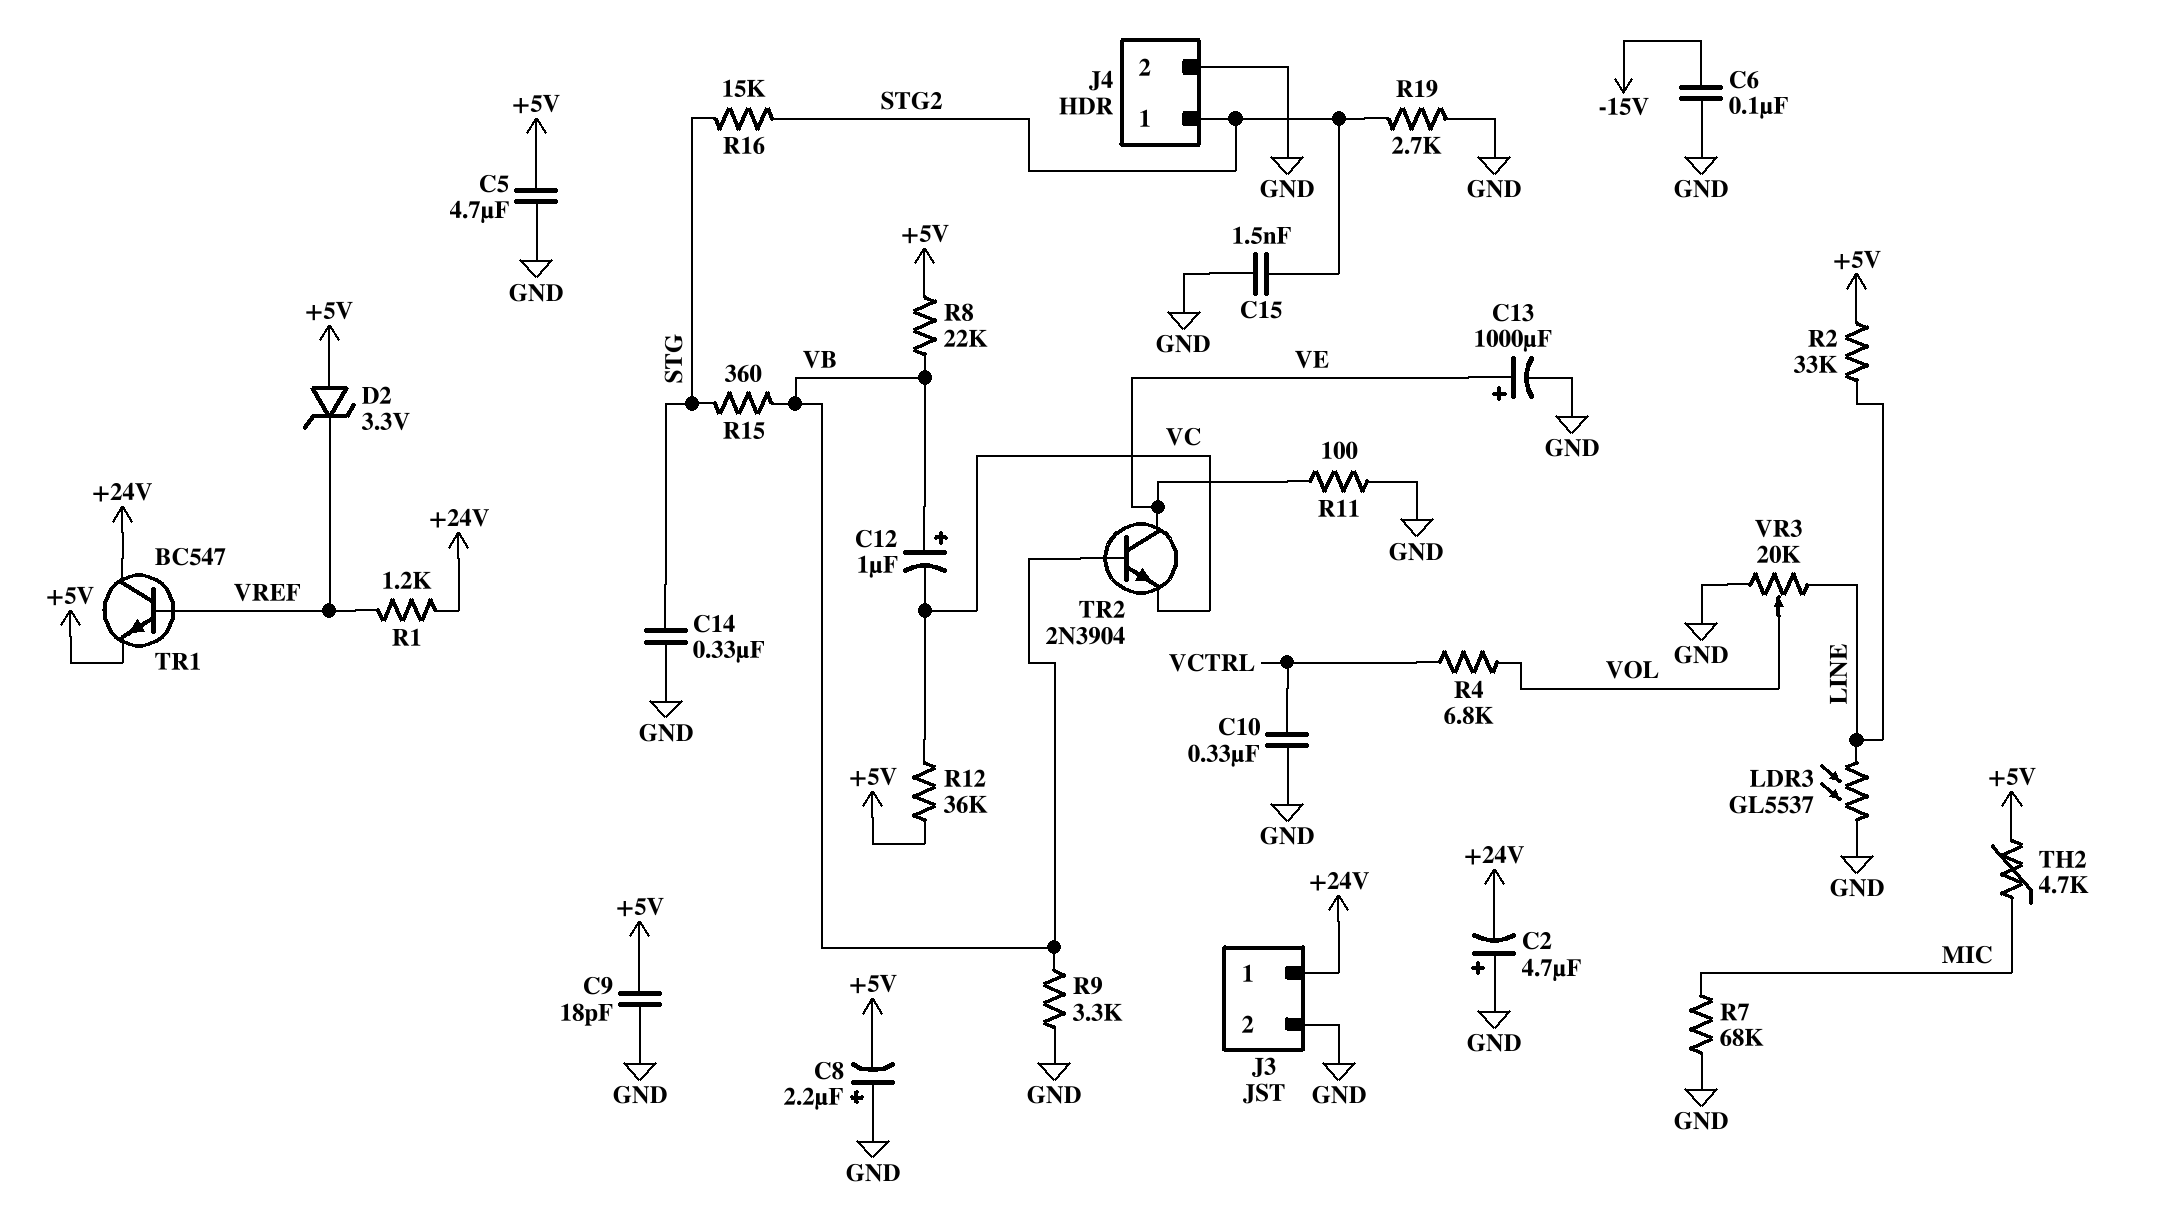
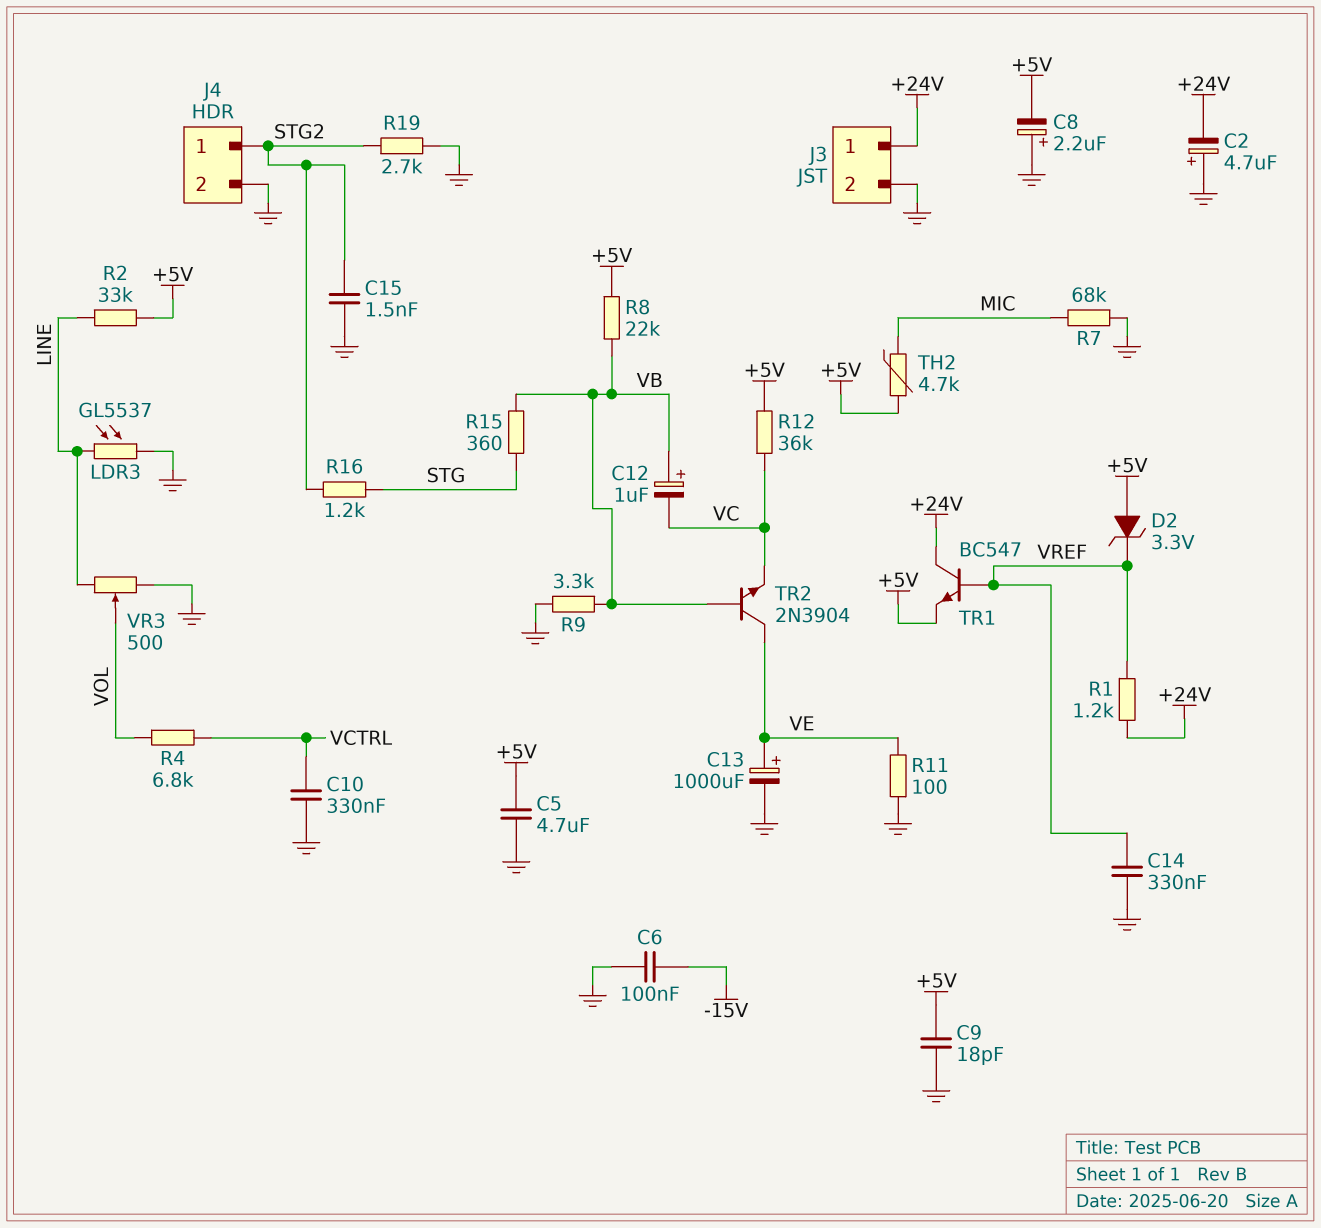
C14: 330nF (GND, STG) -> 330nF (GND, VREF)
R16: 15k (STG, STG2) -> 1.2k (STG, STG2)
VR3: 20k (GND, LINE, wiper VOL) -> 500 (GND, LINE, wiper VOL)

